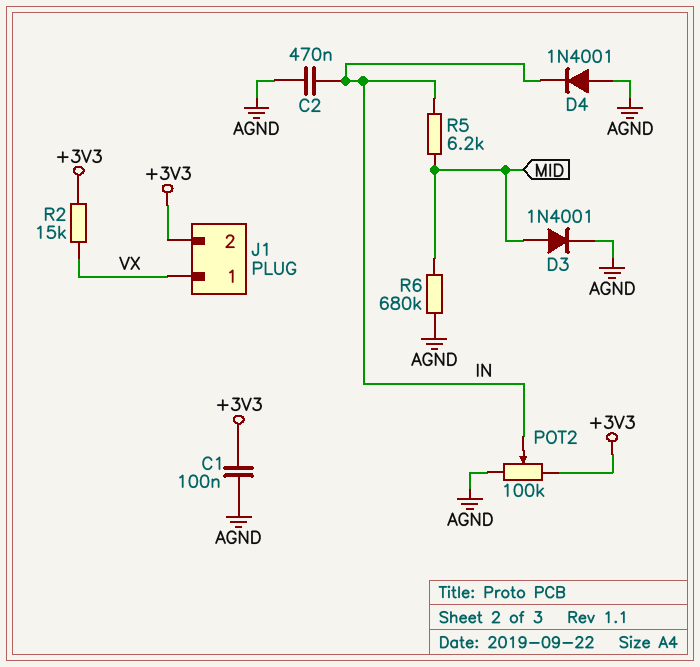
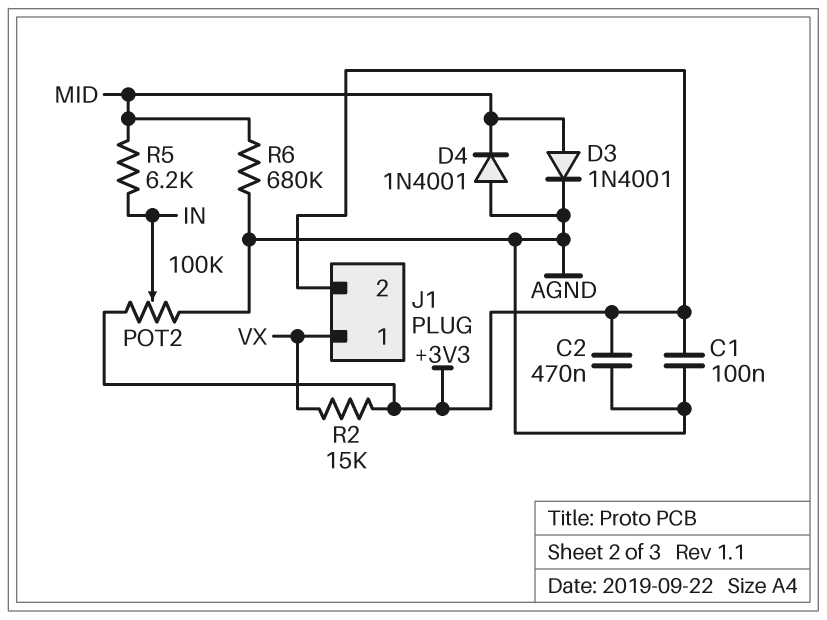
C2: 470nF (AGND, IN) -> 470nF (+3V3, AGND)
D4: diode 1N4001 (A AGND, K IN) -> diode 1N4001 (A AGND, K MID)

